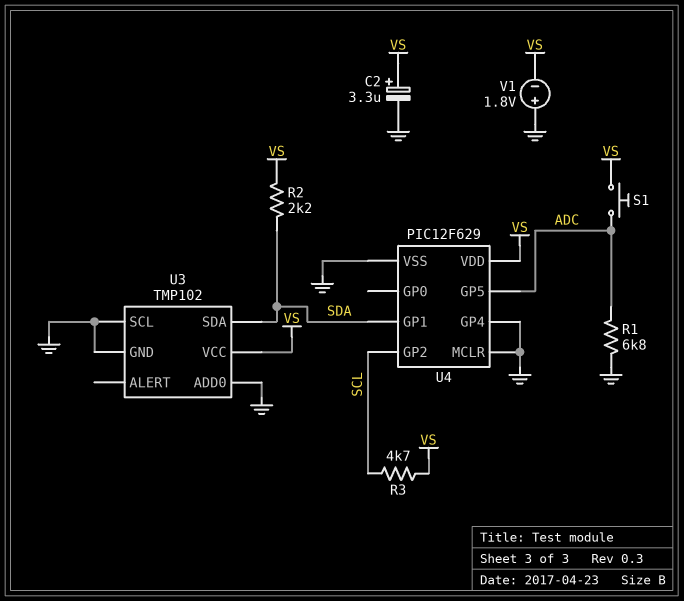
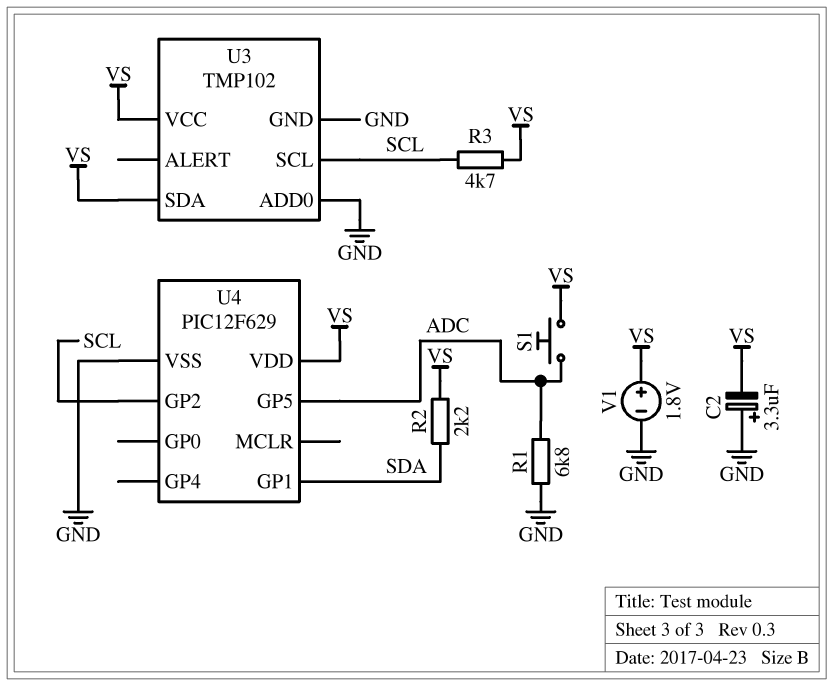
C2: 3.3uF (plus VS, minus GND) -> 3.3uF (plus GND, minus VS)
U3 pin SCL: GND -> SCL
U3 pin SDA: SDA -> VS
U4 pin GP4: GND -> none
U4 pin MCLR: GND -> none
V1: 1.8V (plus GND, minus VS) -> 1.8V (plus VS, minus GND)

